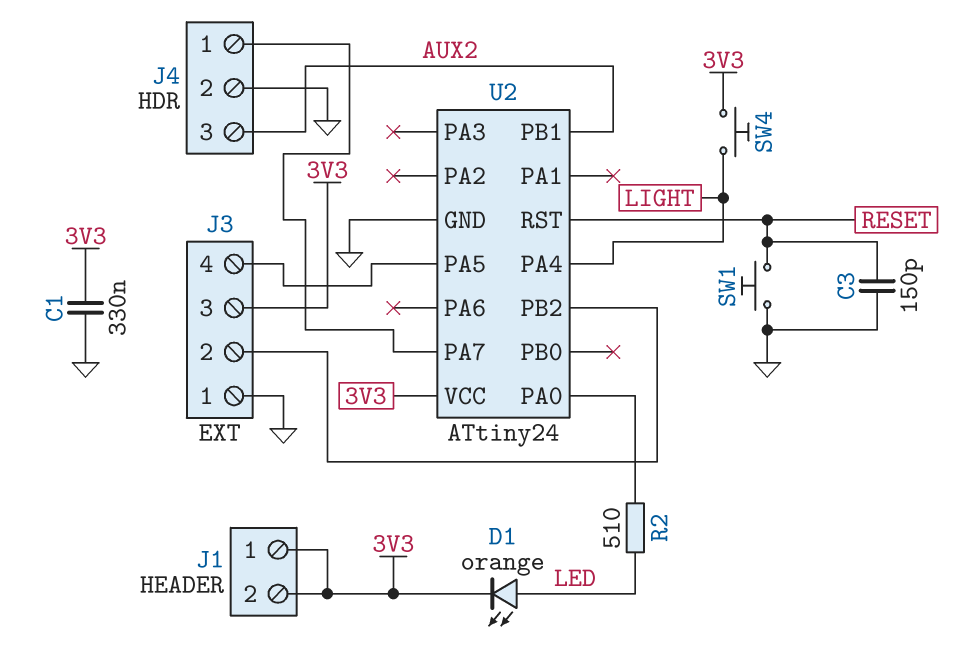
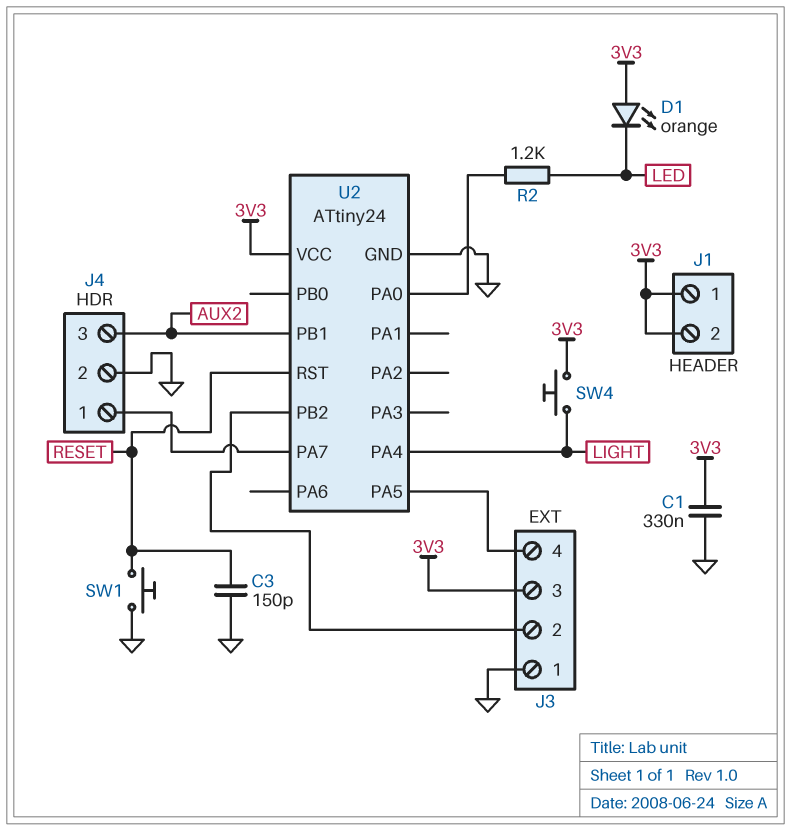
D1: LED orange (A LED, K 3V3) -> LED orange (A 3V3, K LED)
R2: 510 (LED, U2/PA0) -> 1.2k (LED, U2/PA0)

